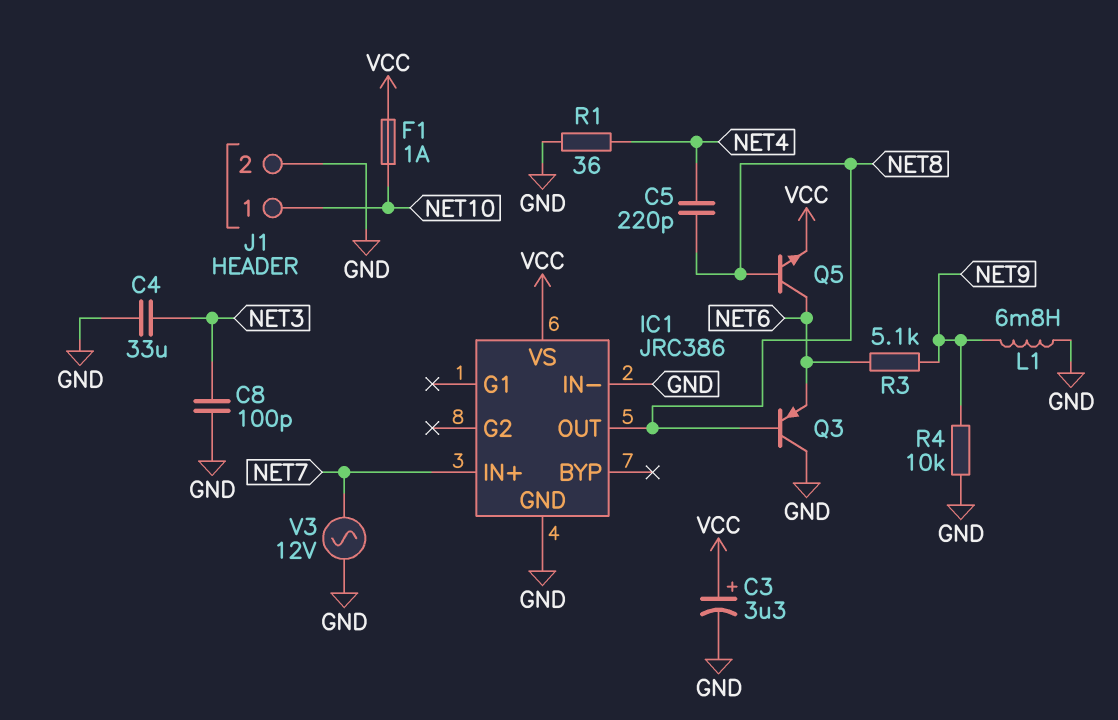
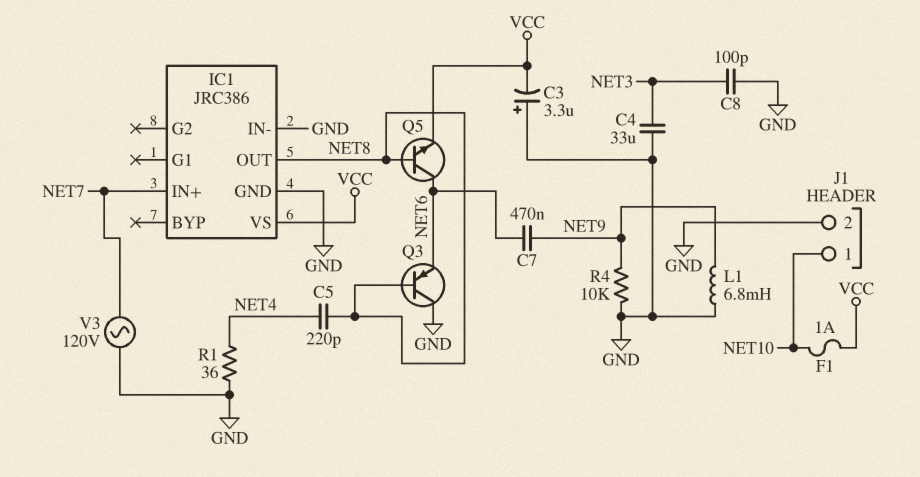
C3: 3.3uF (plus VCC, minus GND) -> 3.3uF (plus GND, minus VCC)
C7: none -> 470nF (NET6, NET9)
R3: 5.1k (NET6, NET9) -> none
V3: AC 12V (GND, NET7) -> AC 120V (GND, NET7)

